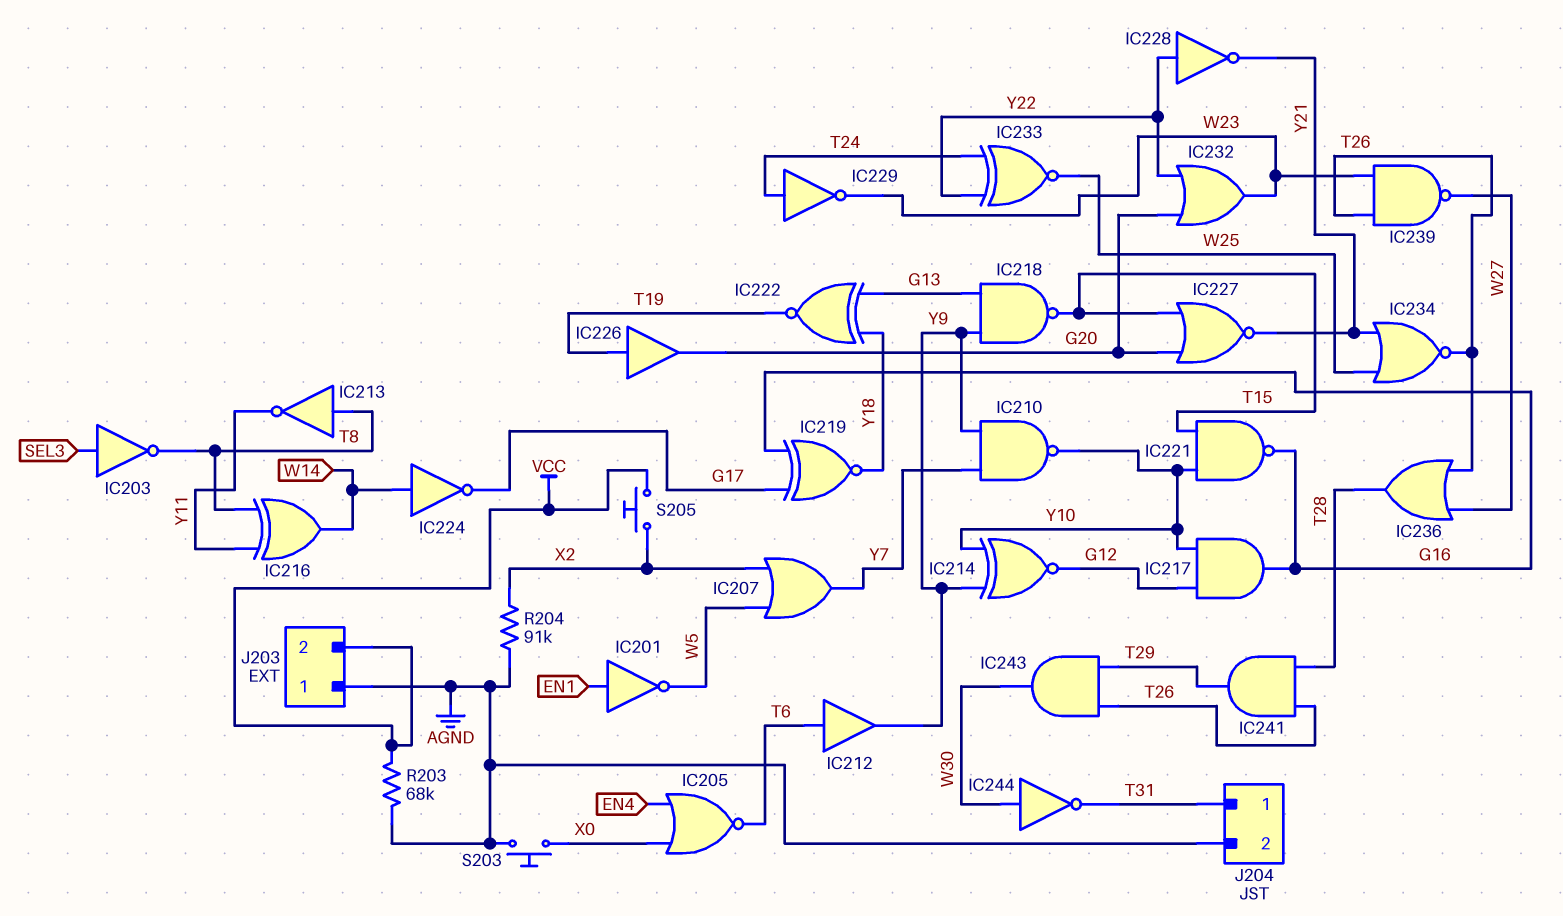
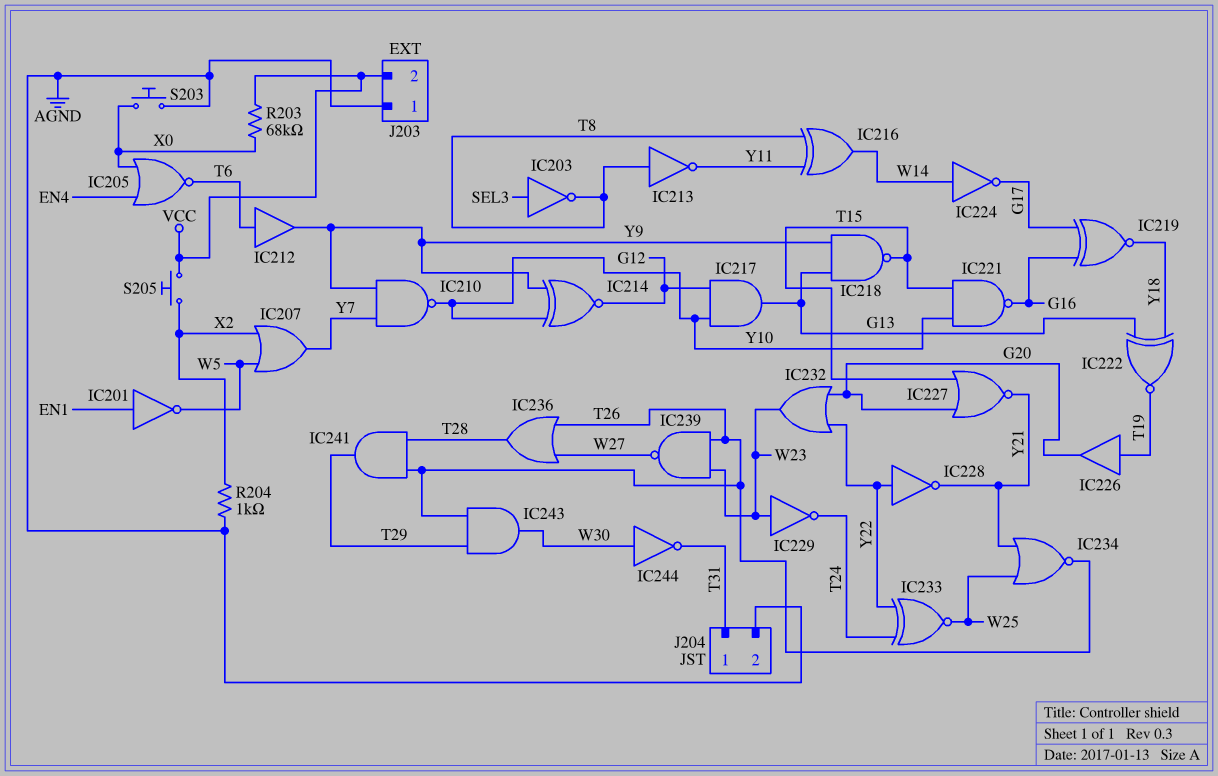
IC217: AND (in G12, in Y10, out G16) -> AND (in G12, in Y10, out G13)
IC229: NOT (in T24, out W23) -> NOT (in W23, out T24)
R203: 68k (AGND, VCC) -> 68k (VCC, X0)
R204: 91k (AGND, X2) -> 1k (AGND, X2)

